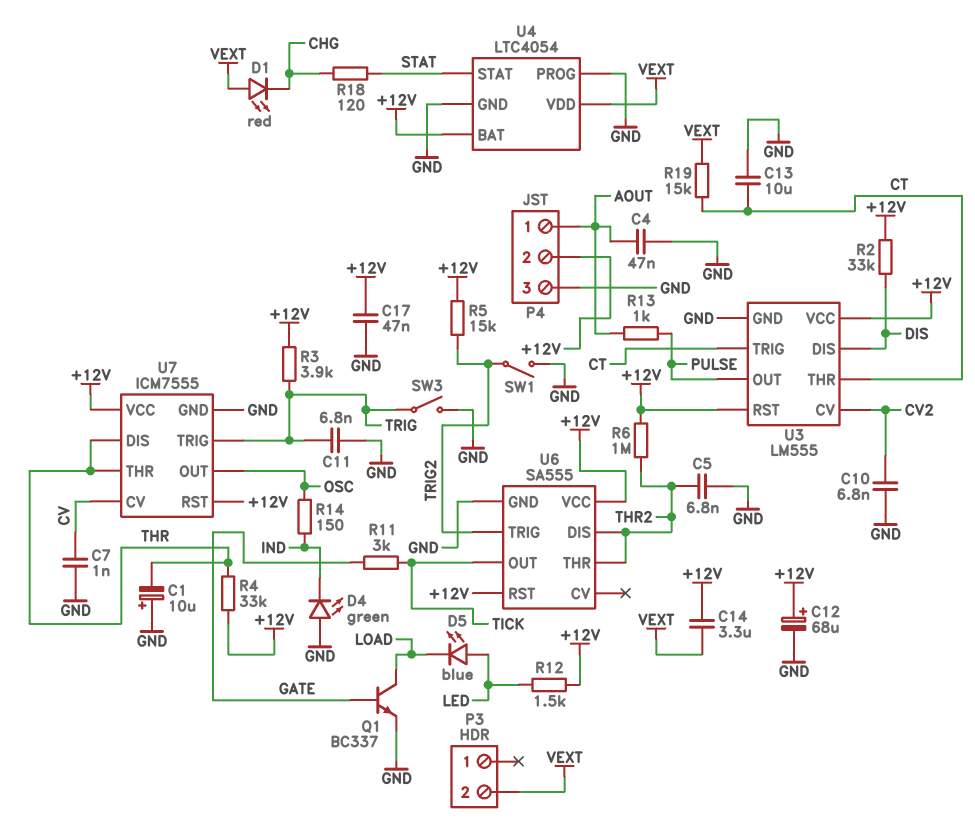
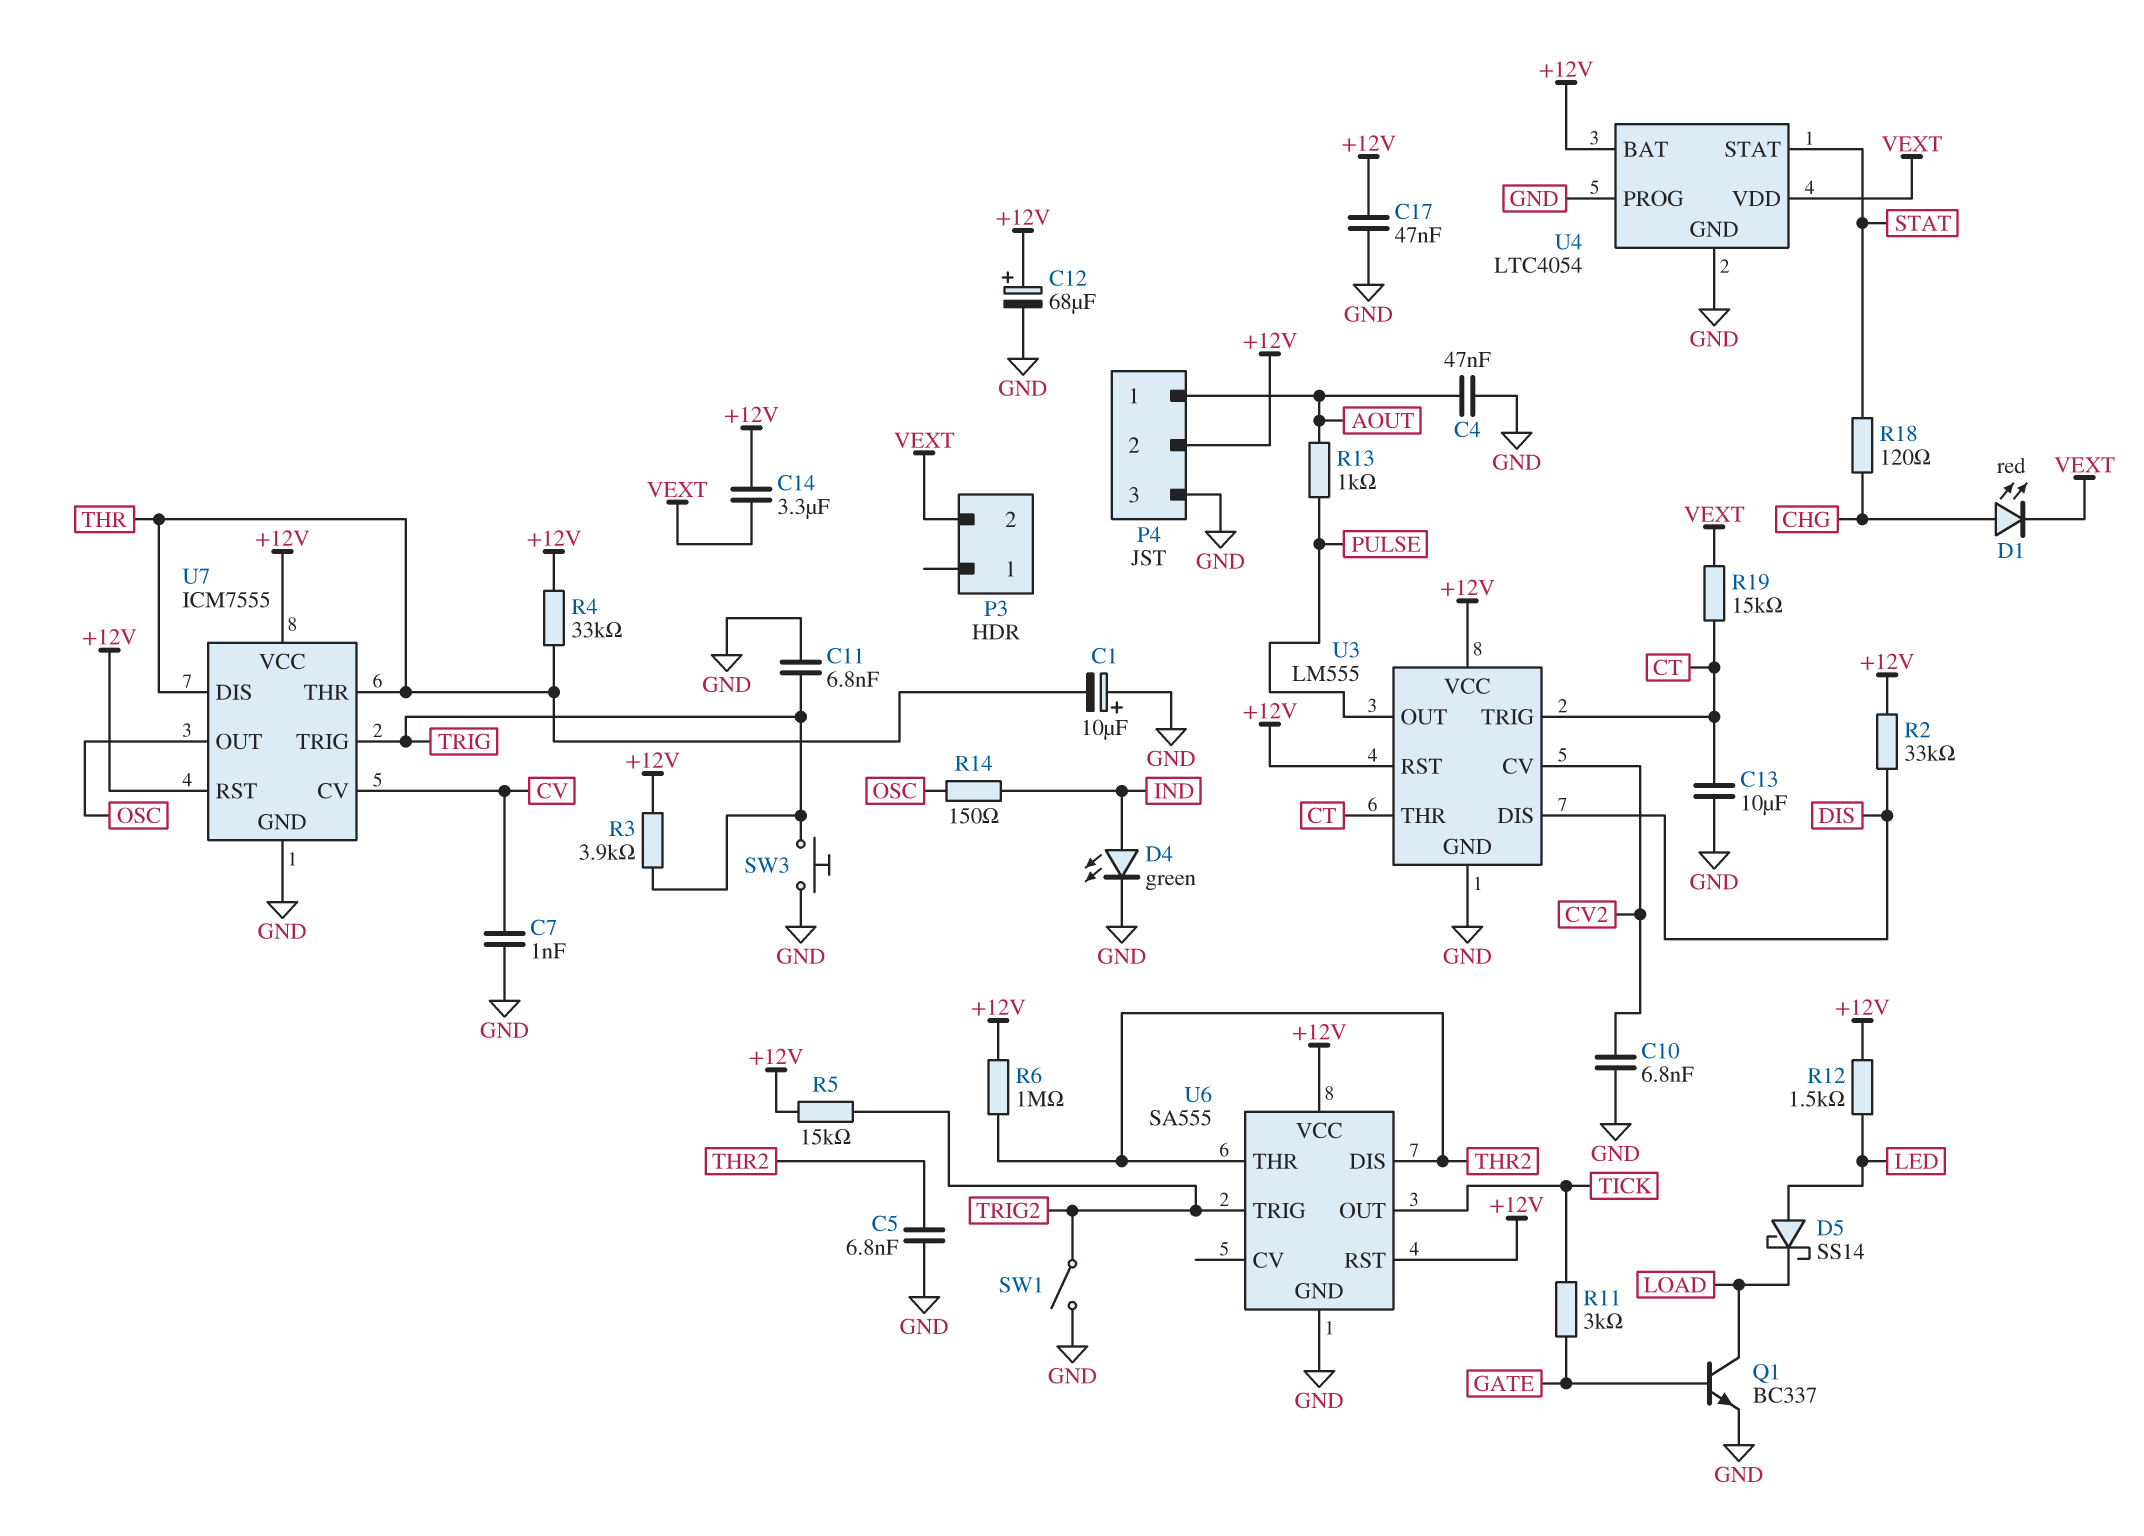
D1: LED red (A VEXT, K CHG) -> LED red (A CHG, K VEXT)
D4: LED green (A GND, K IND) -> LED green (A IND, K GND)
D5: LED blue (A LED, K LOAD) -> schottky SS14 (A LED, K LOAD)
SW3: switch (GND, TRIG) -> button (GND, TRIG)

